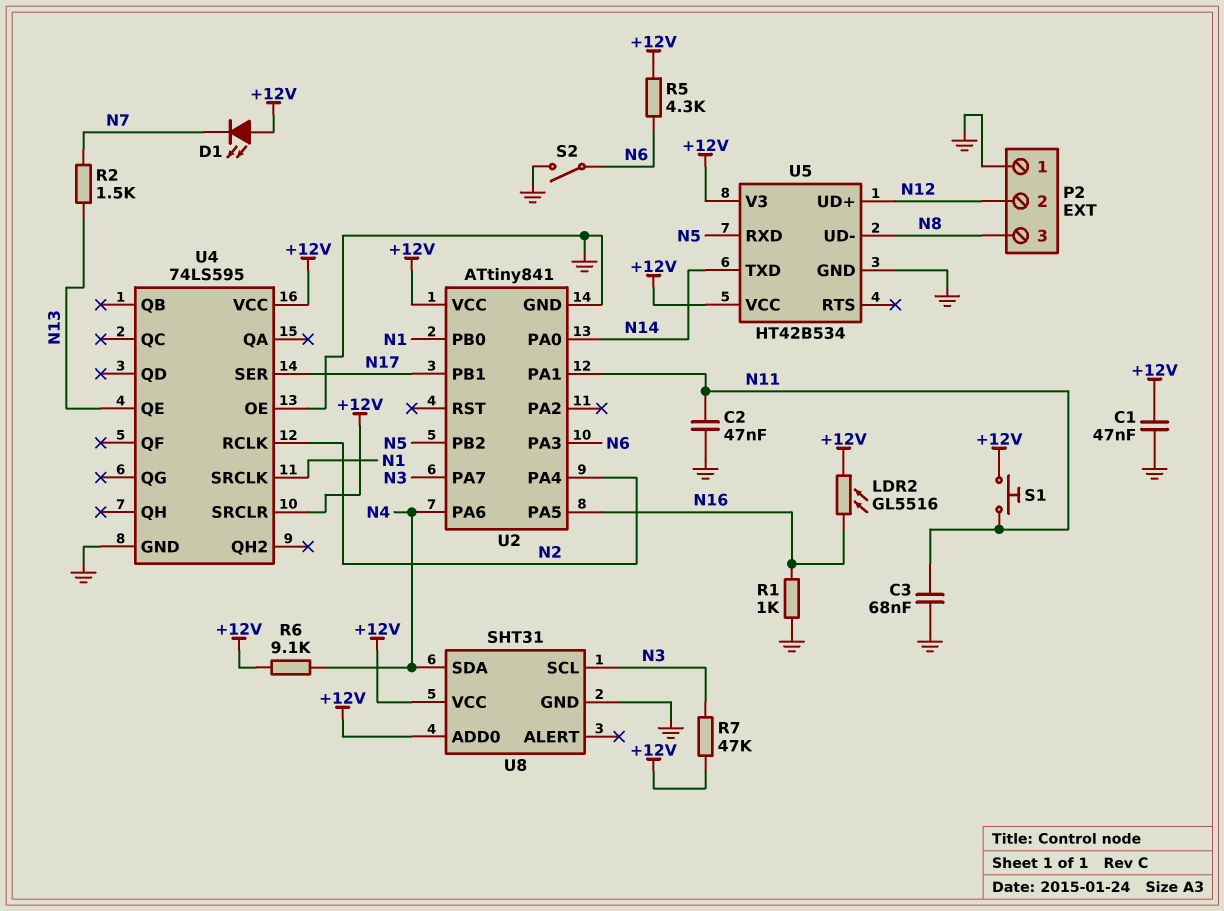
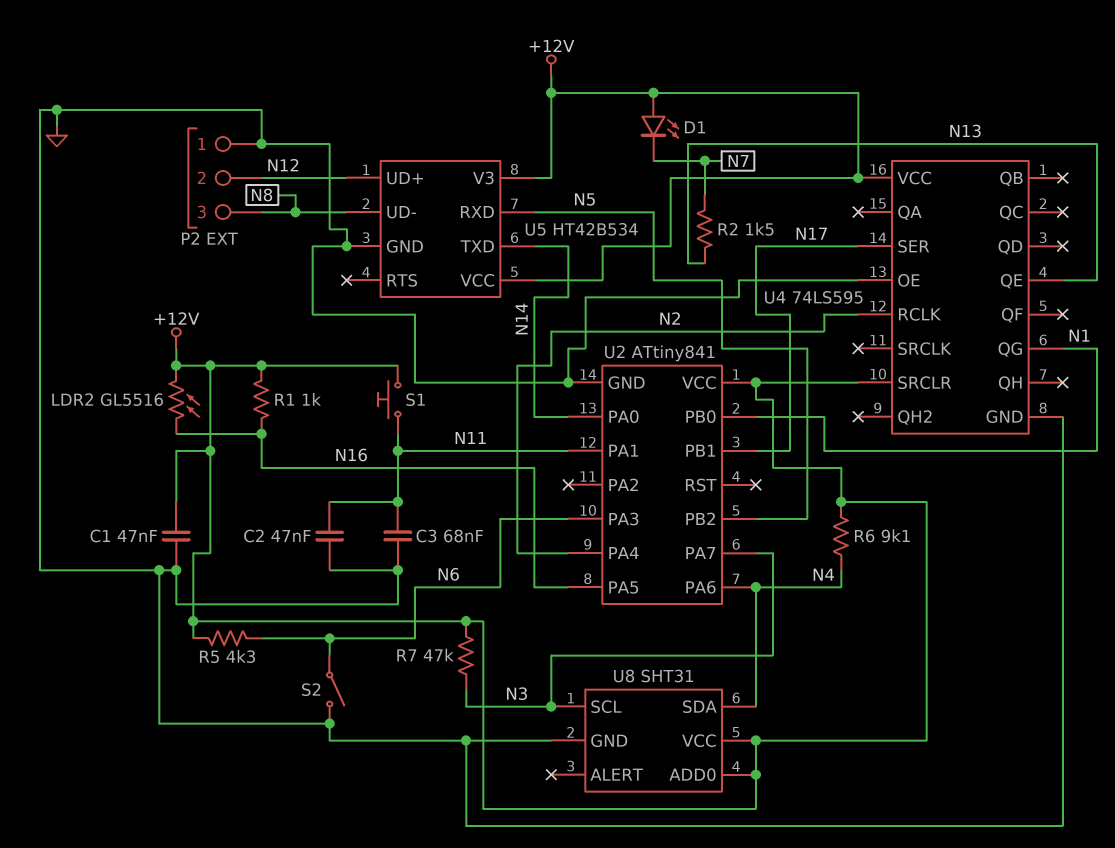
R1: 1k (GND, N16) -> 1k (+12V, N16)
U4 pin QG: none -> N1
U4 pin SRCLK: N1 -> none

